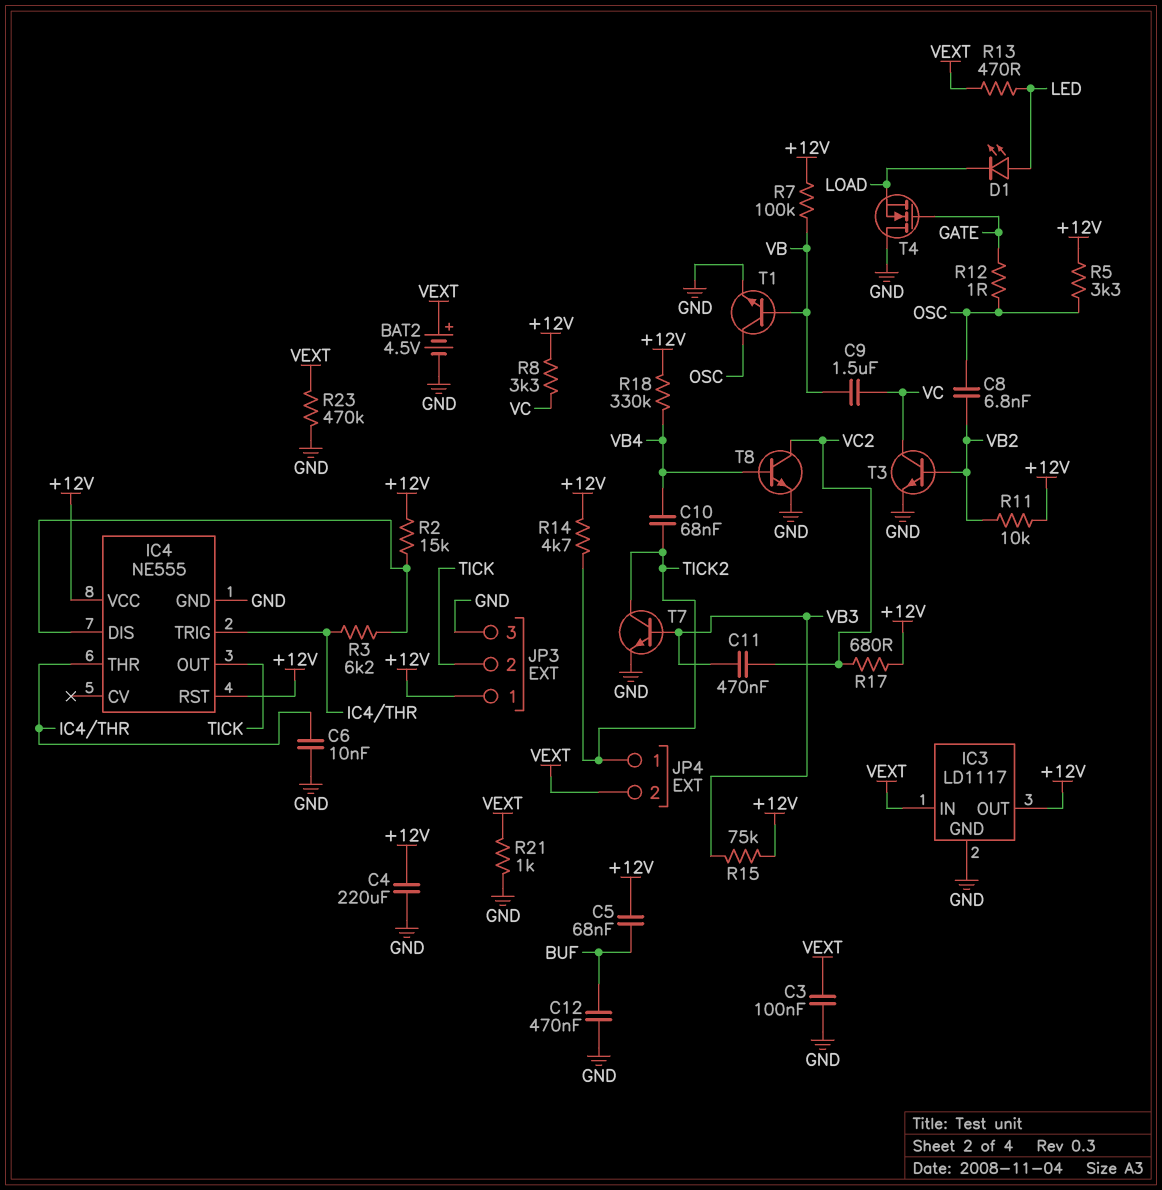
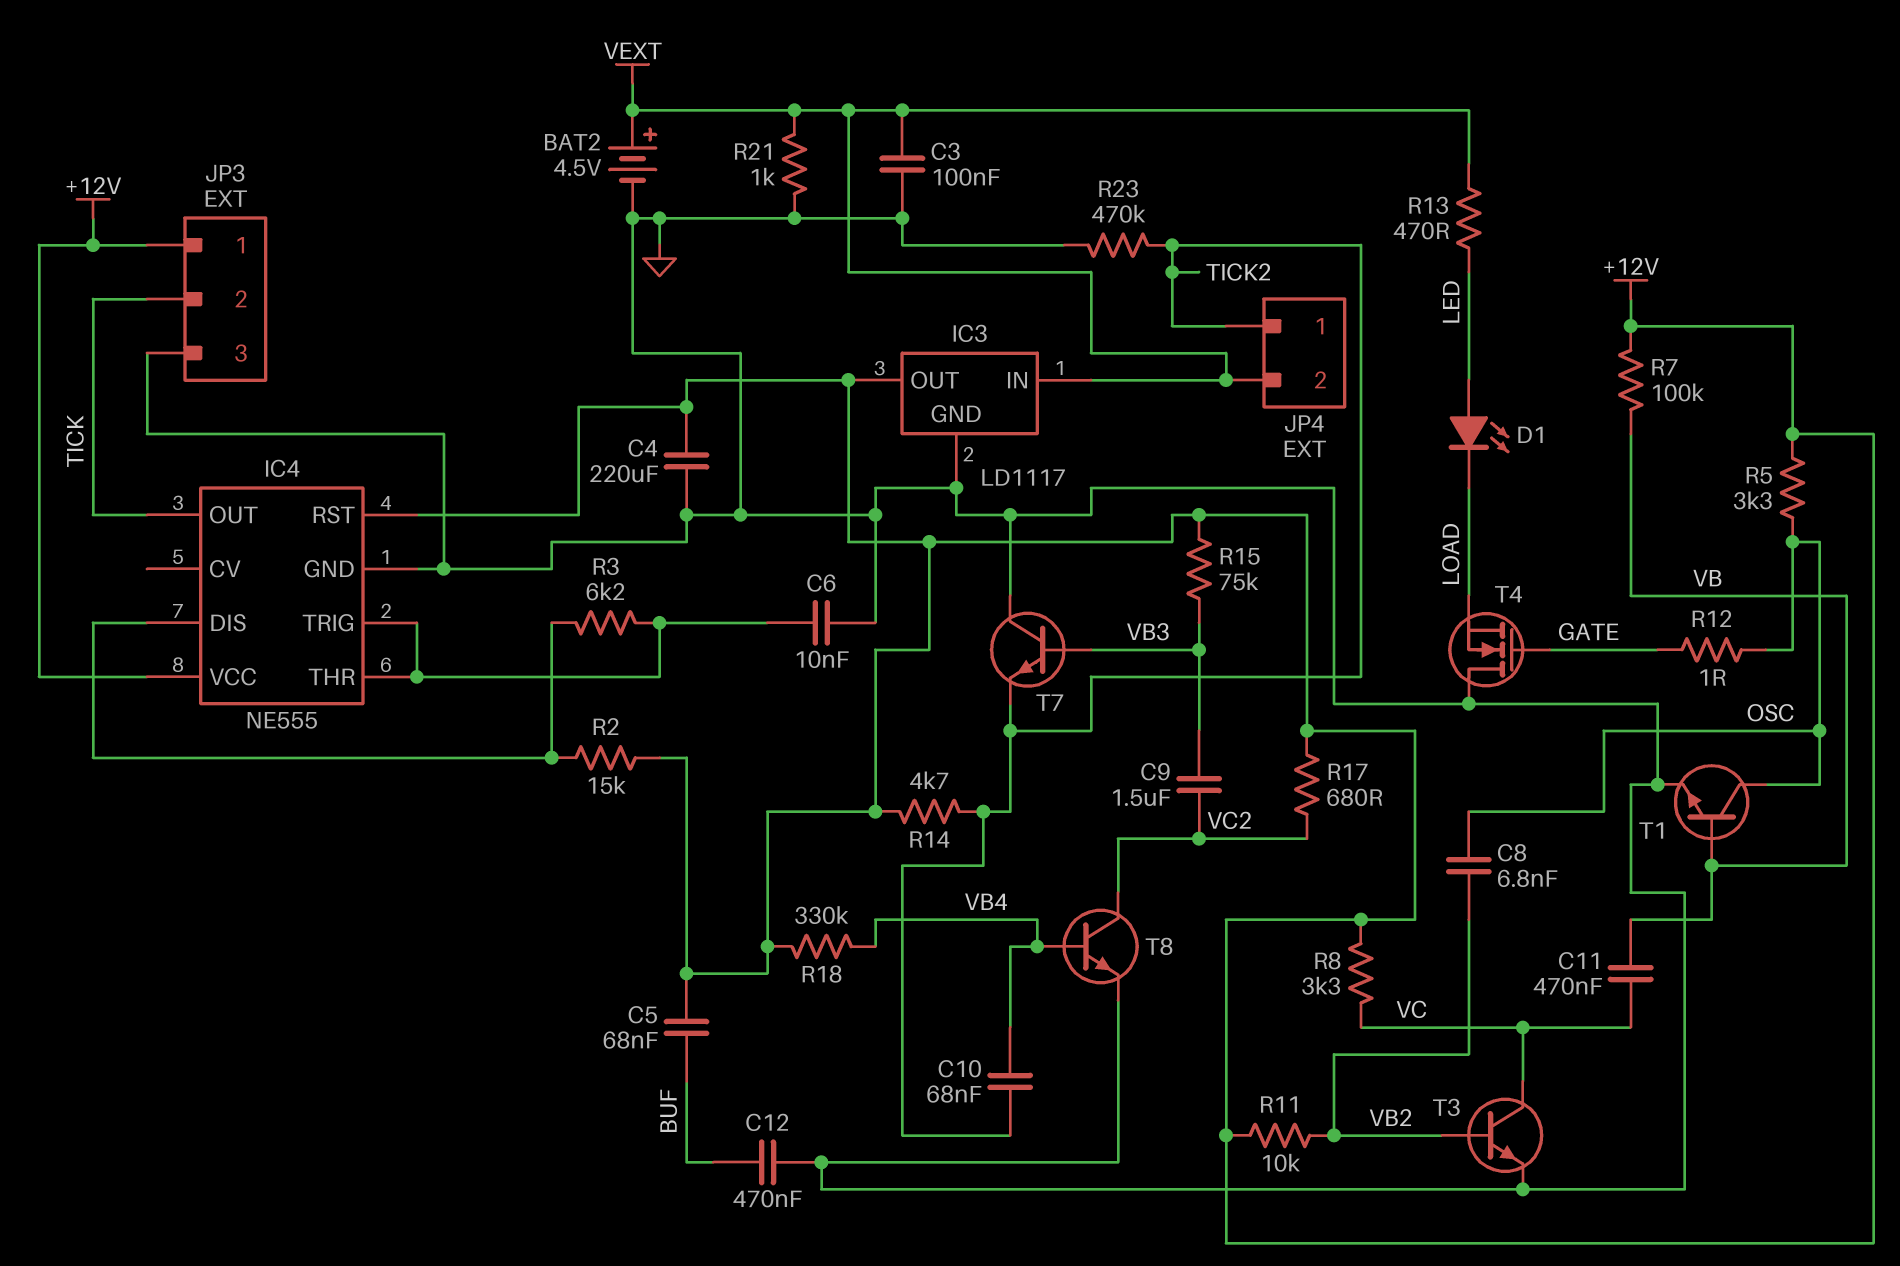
C9: 1.5uF (VB, VC) -> 1.5uF (VB3, VC2)
C11: 470nF (VB3, VC2) -> 470nF (VB, VC)
R23: 470k (GND, VEXT) -> 470k (GND, TICK2)
T7: NPN (B VB3, C TICK2, E GND) -> NPN (B VB3, C GND, E TICK2)

